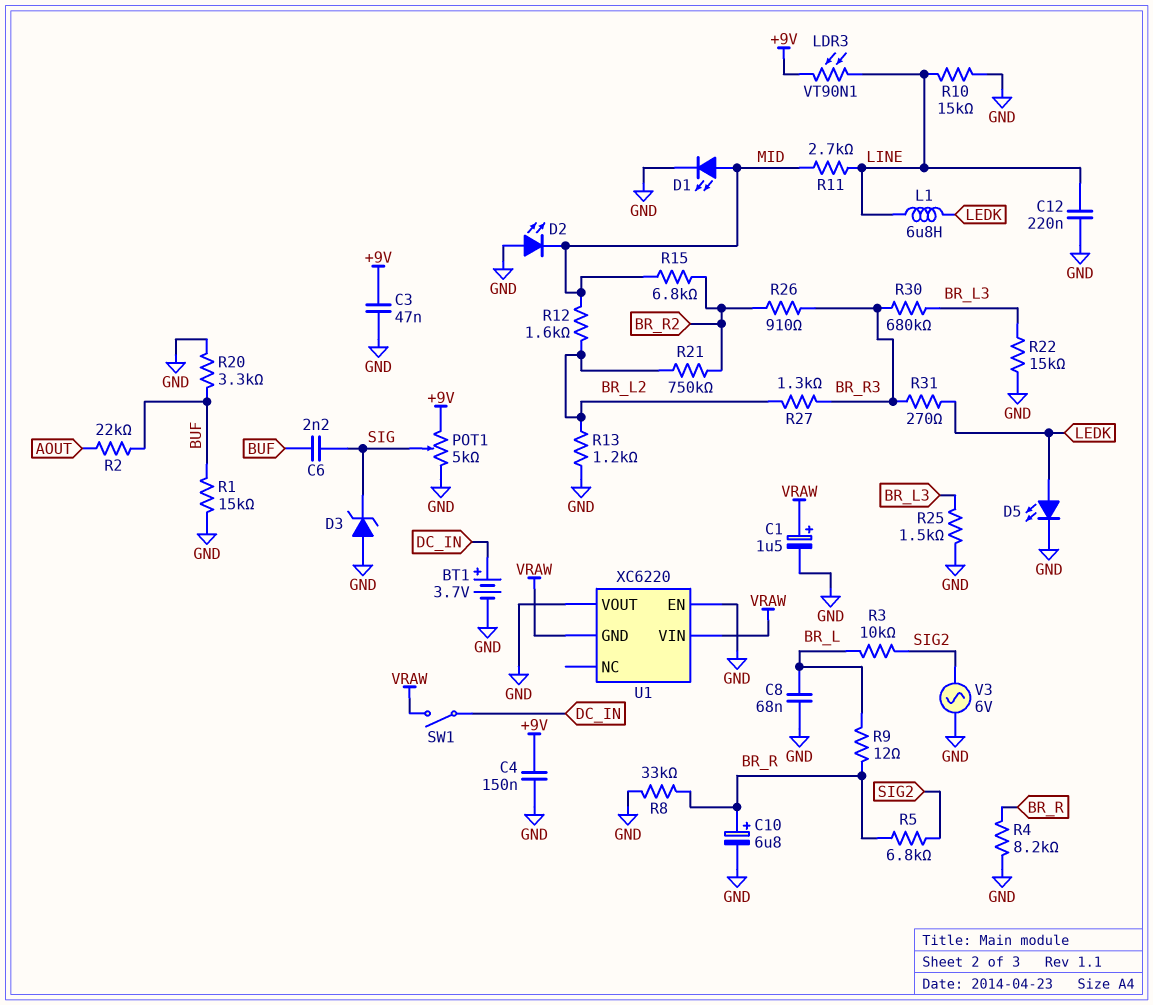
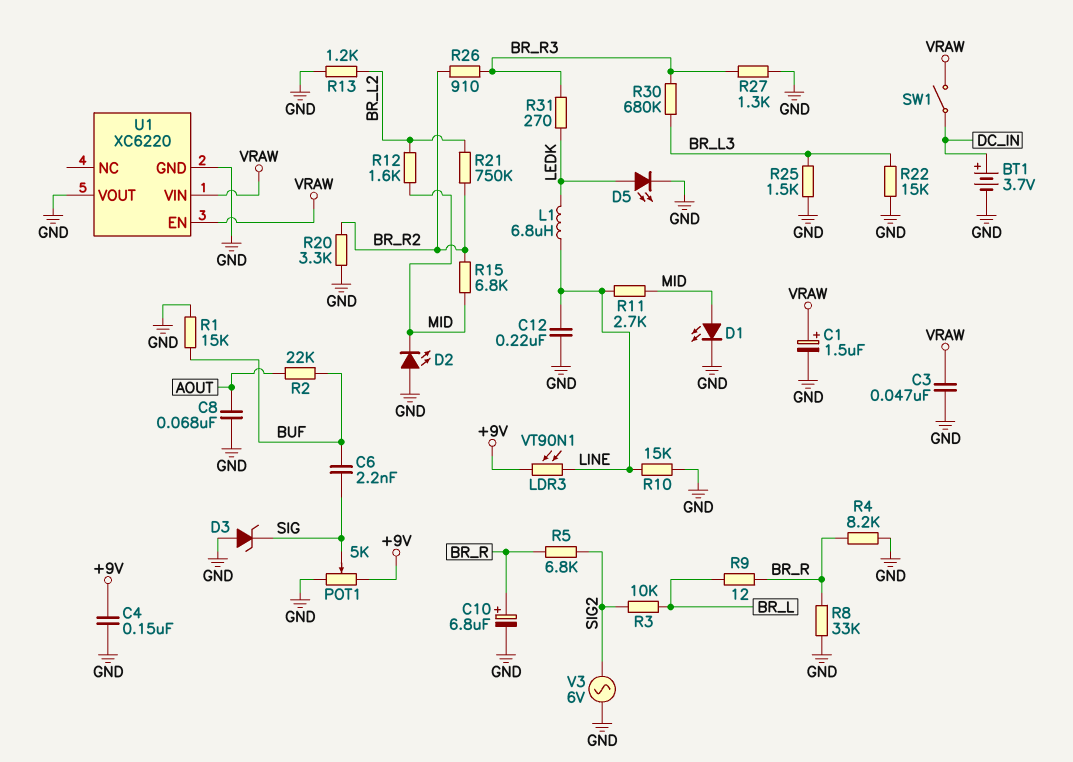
C3: 47nF (+9V, GND) -> 47nF (GND, VRAW)
C8: 68nF (BR_L, GND) -> 68nF (AOUT, GND)
R20: 3.3k (BUF, GND) -> 3.3k (BR_R2, GND)
R27: 1.3k (BR_L2, BR_R3) -> 1.3k (BR_R3, GND)
U1 pin EN: GND -> VRAW
U1 pin GND: VRAW -> GND

